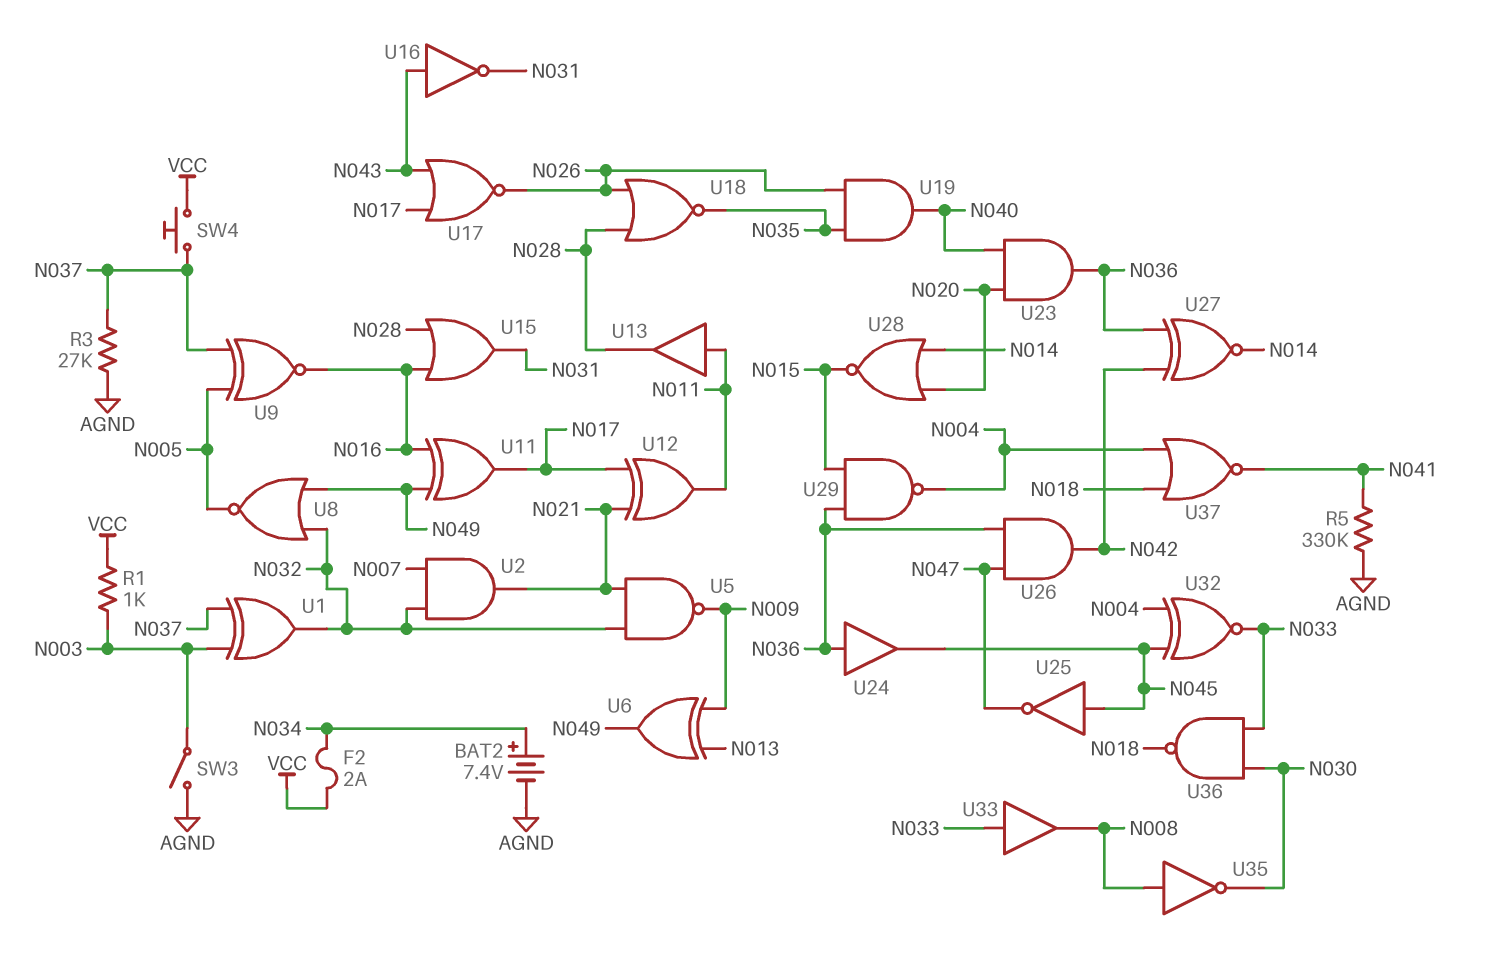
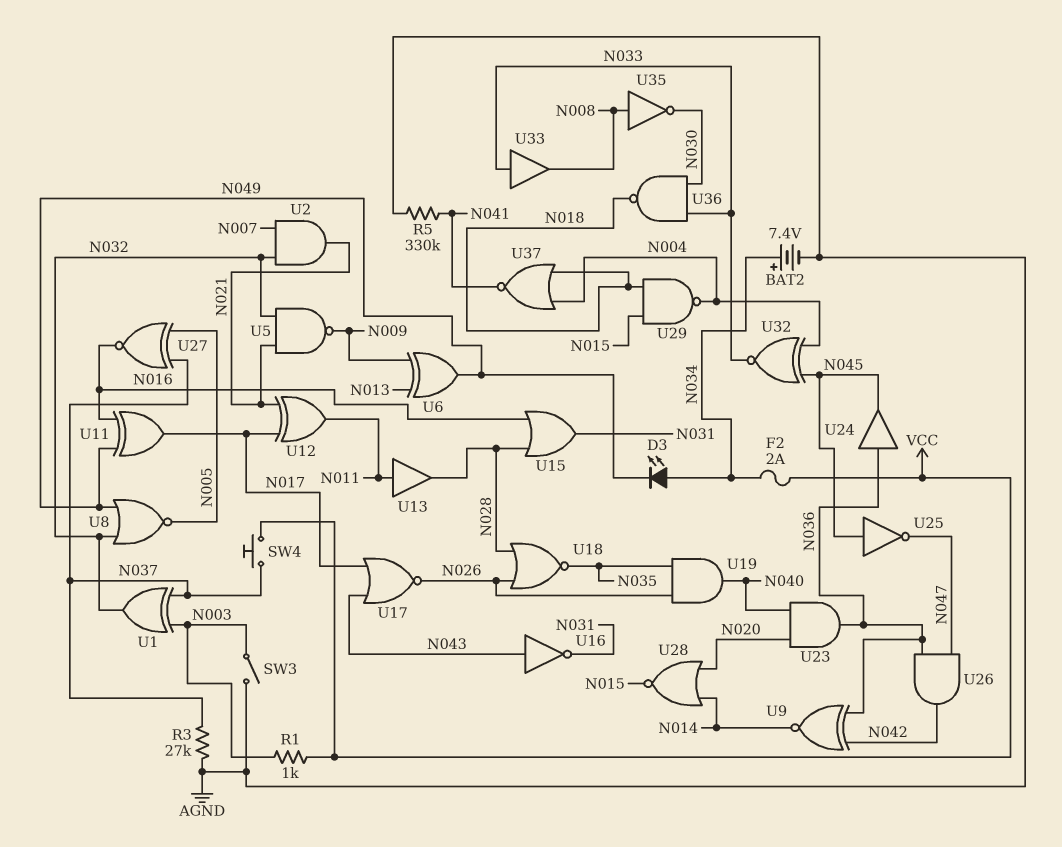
D3: none -> LED (A N034, K N049)
U9: XNOR (in N005, in N037, out N016) -> XNOR (in N036, in N042, out N014)
U27: XNOR (in N036, in N042, out N014) -> XNOR (in N005, in N037, out N016)
U29: NAND (in N015, in N036, out N004) -> NAND (in N015, in N018, out N004)

